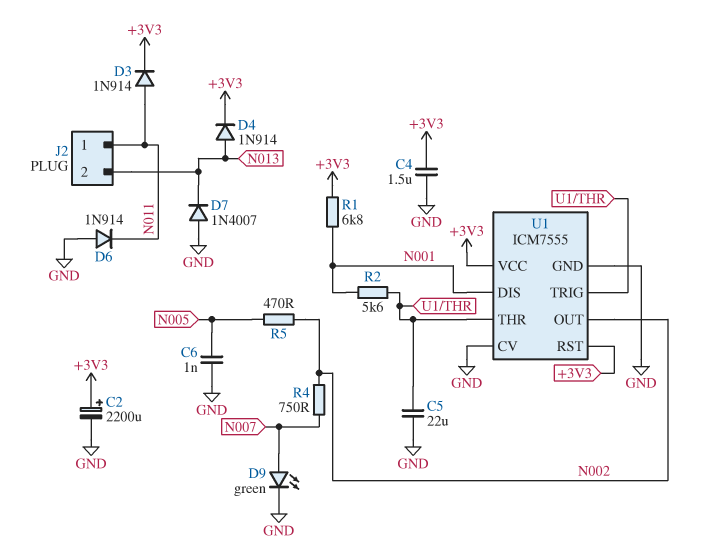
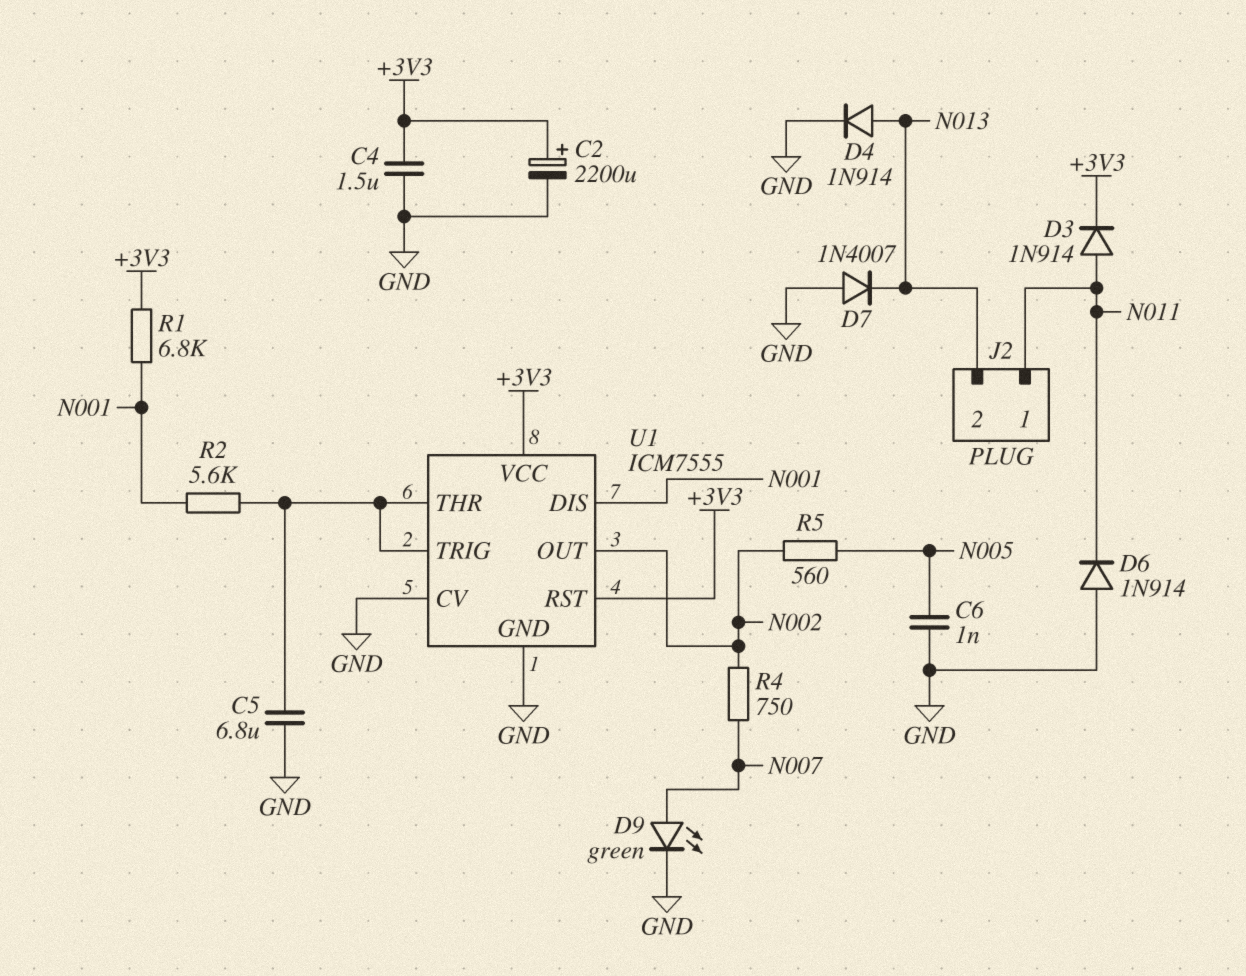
C5: 22uF (GND, U1/THR) -> 6.8uF (GND, U1/THR)
D4: diode 1N914 (A N013, K +3V3) -> diode 1N914 (A N013, K GND)
R5: 470 (N002, N005) -> 560 (N002, N005)

